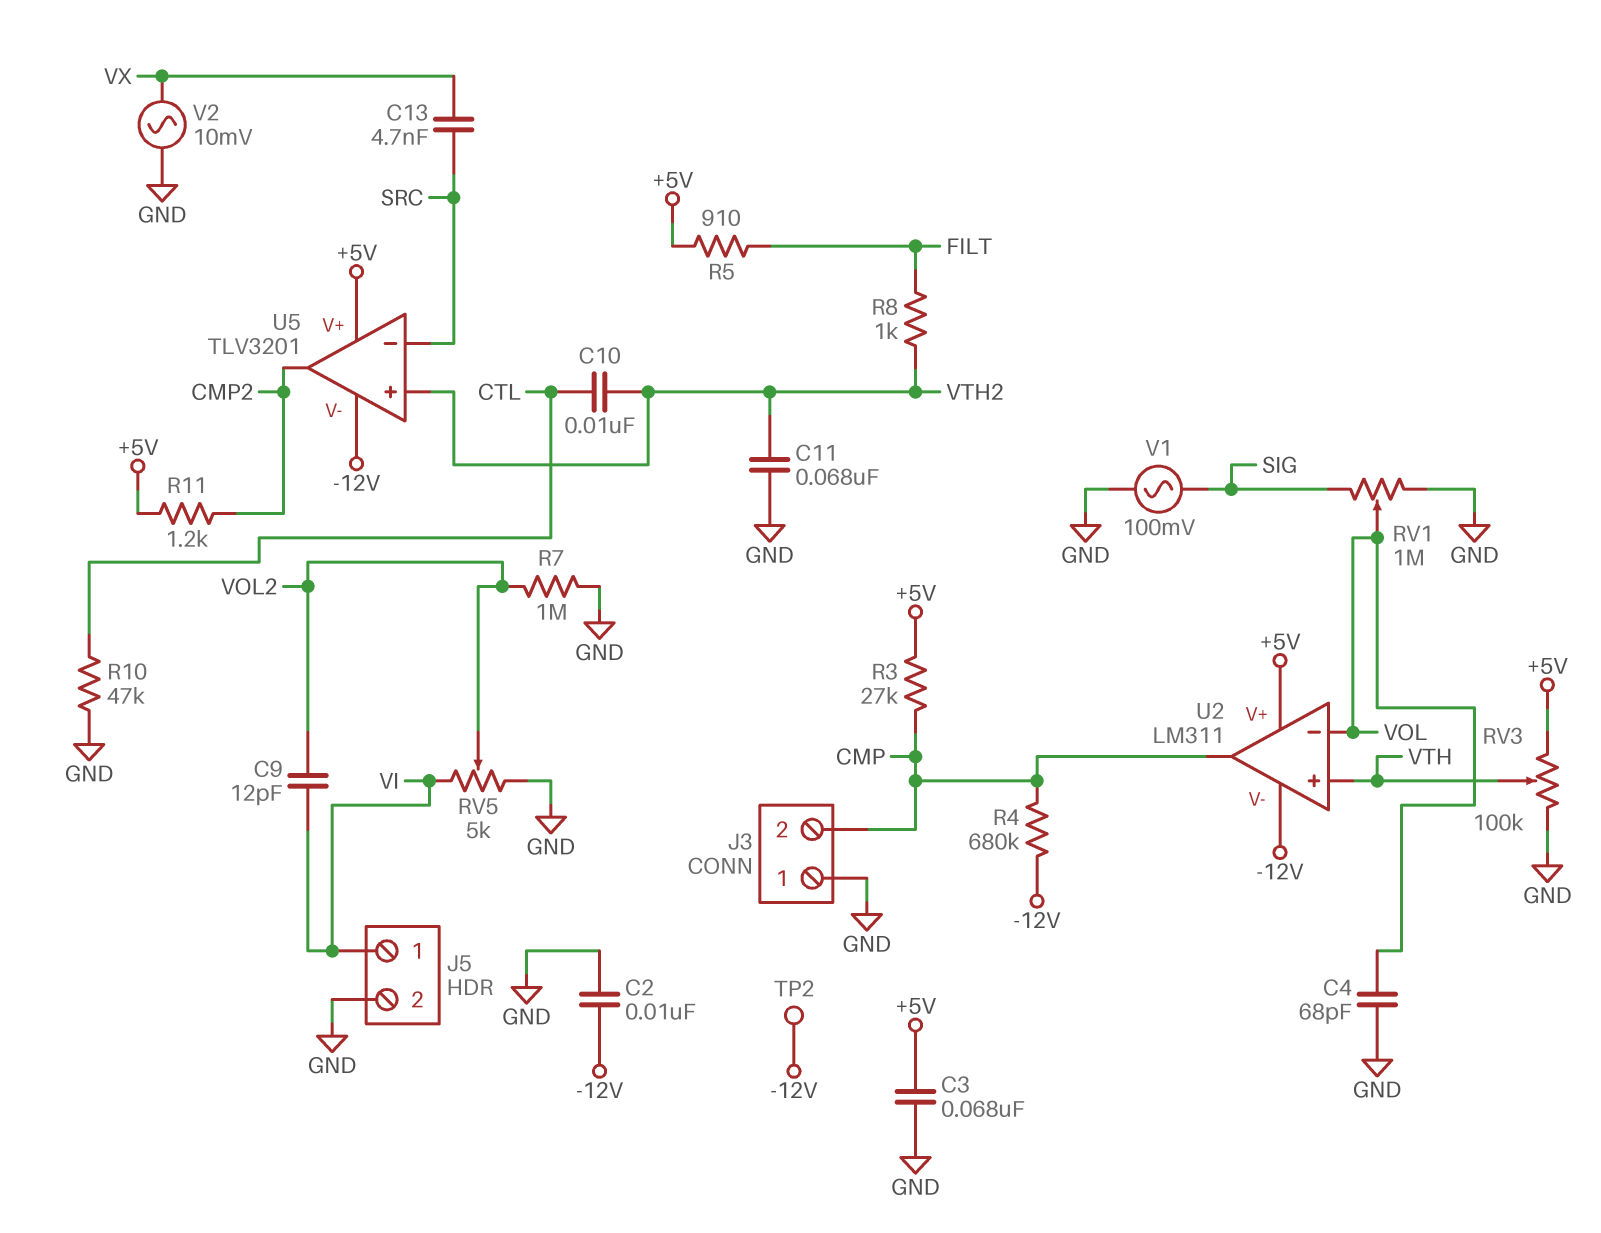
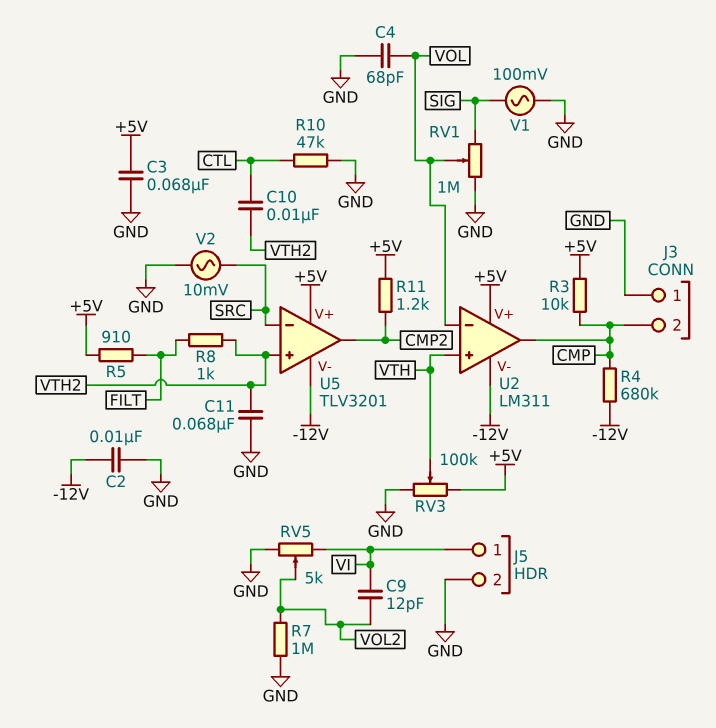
C13: 4.7nF (SRC, VX) -> none
R3: 27k (+5V, CMP) -> 10k (+5V, CMP)
TP2: test point (-12V) -> none
V2: AC 10mV (GND, VX) -> AC 10mV (GND, SRC)

